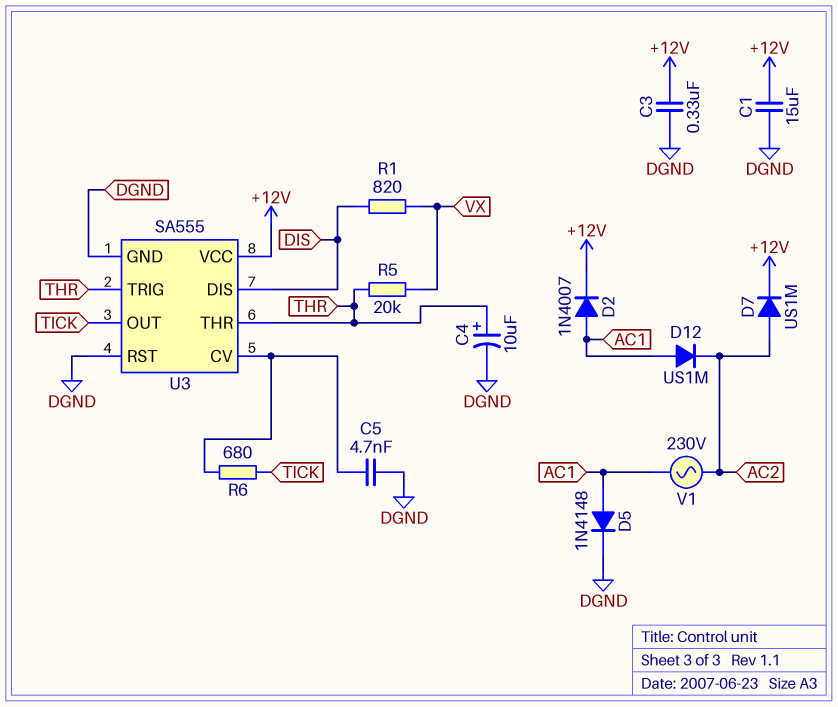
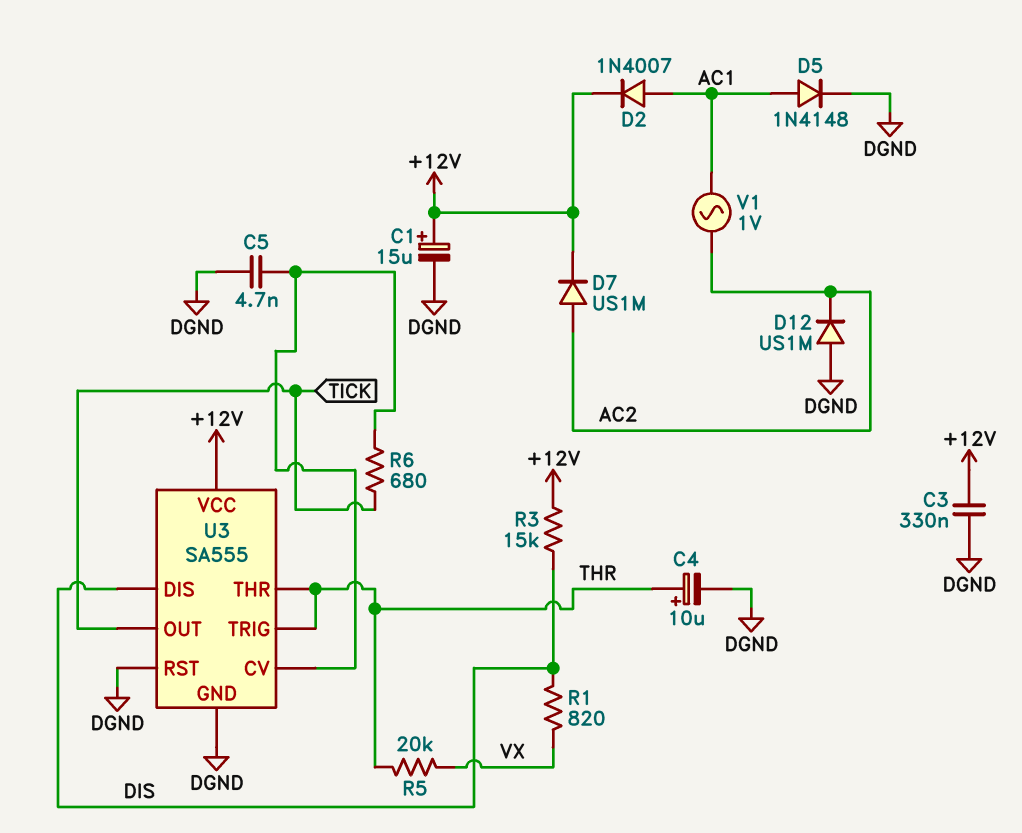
C1: 15uF (+12V, DGND) -> 15uF (plus +12V, minus DGND)
D12: diode US1M (A AC1, K AC2) -> diode US1M (A DGND, K AC2)
R3: none -> 15k (+12V, DIS)
V1: AC 230V (AC1, AC2) -> AC 1V (AC1, AC2)

